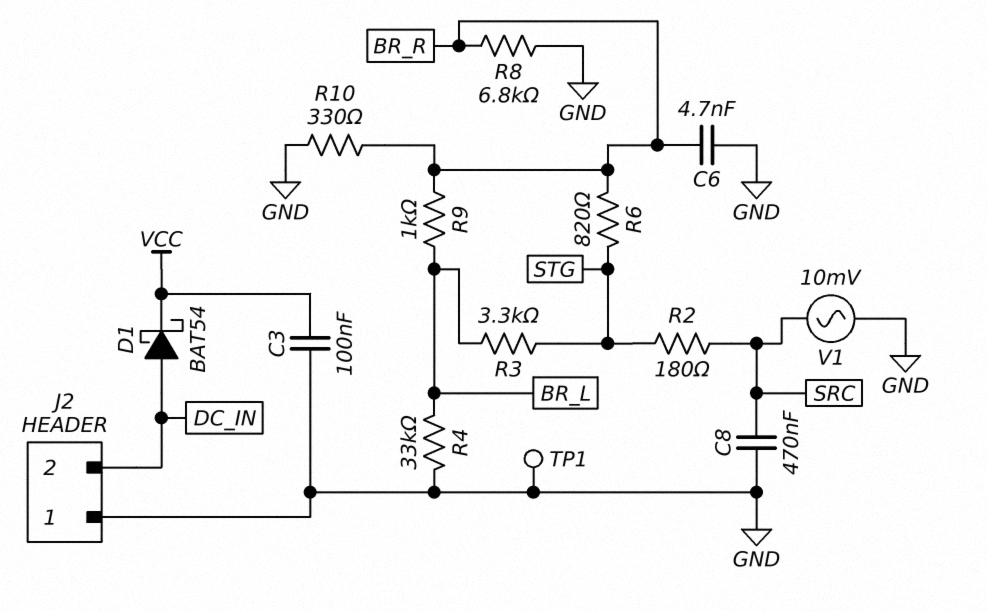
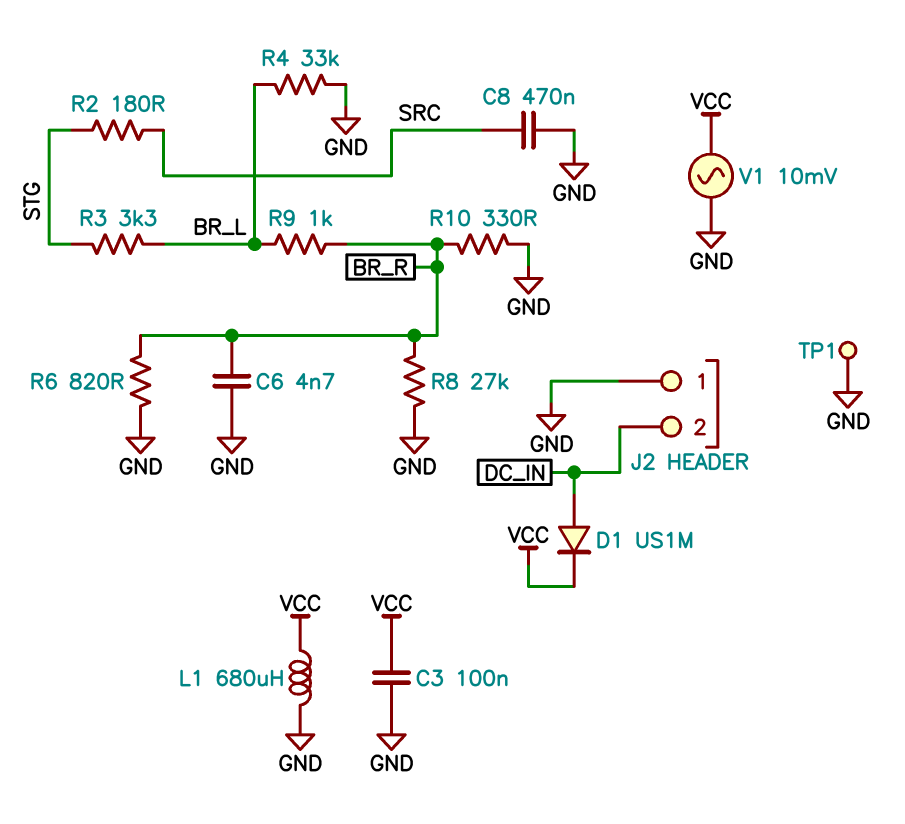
D1: schottky BAT54 (A DC_IN, K VCC) -> diode US1M (A DC_IN, K VCC)
L1: none -> 680uH (GND, VCC)
R6: 820 (BR_R, STG) -> 820 (BR_R, GND)
R8: 6.8k (BR_R, GND) -> 27k (BR_R, GND)
V1: AC 10mV (GND, SRC) -> AC 10mV (GND, VCC)

